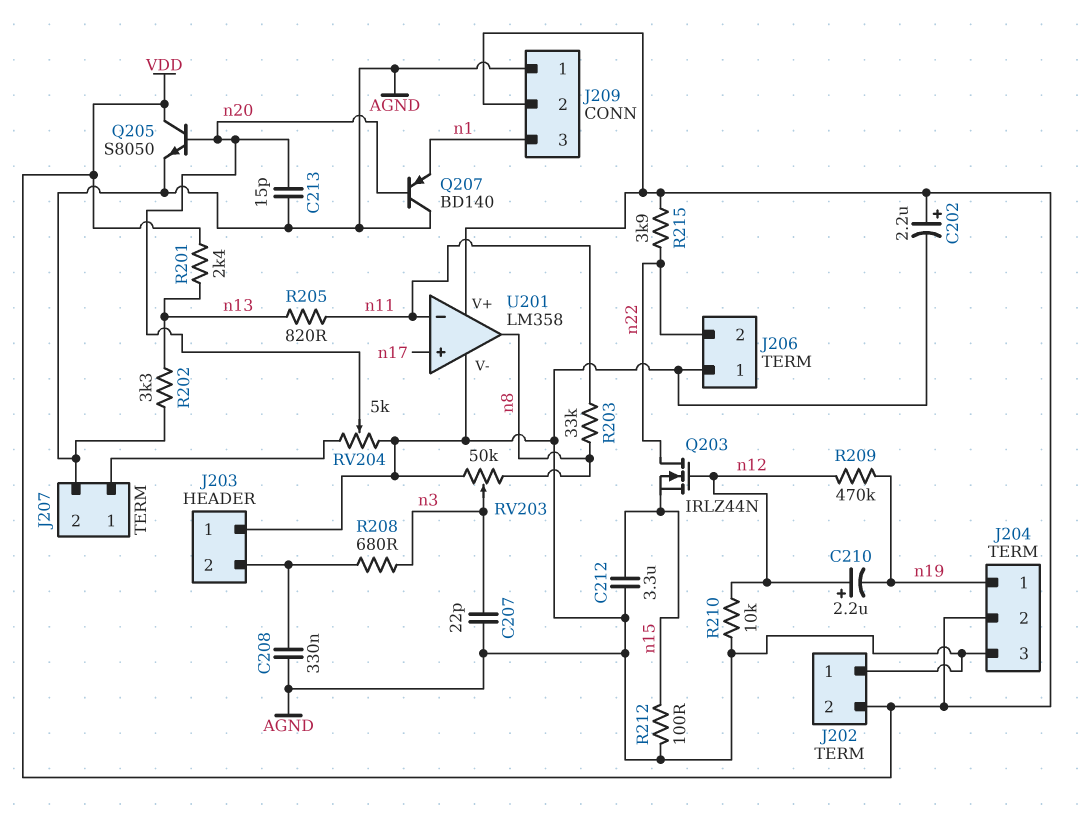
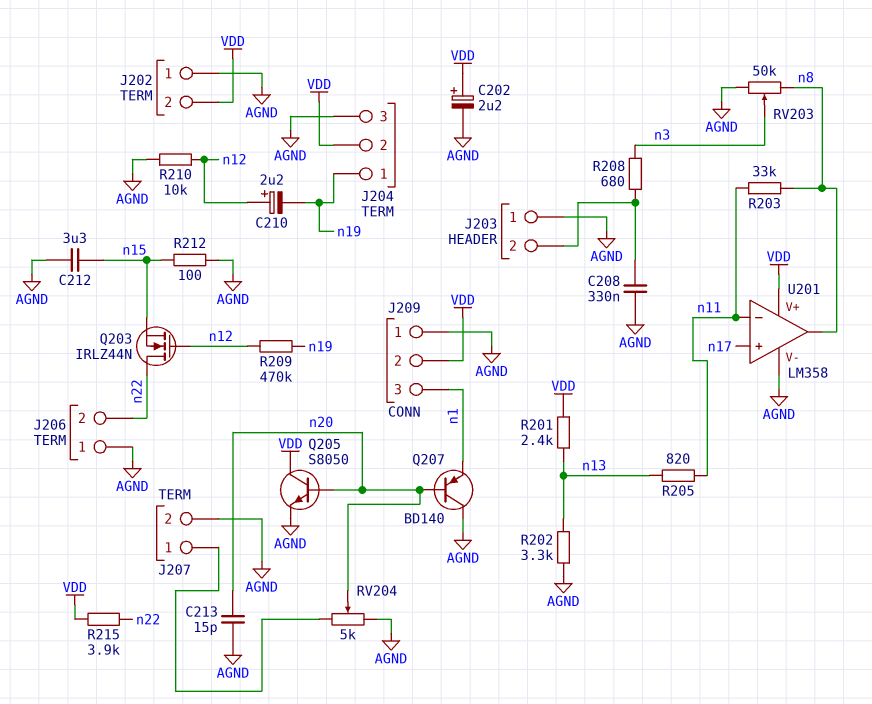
C207: 22pF (AGND, n3) -> none

